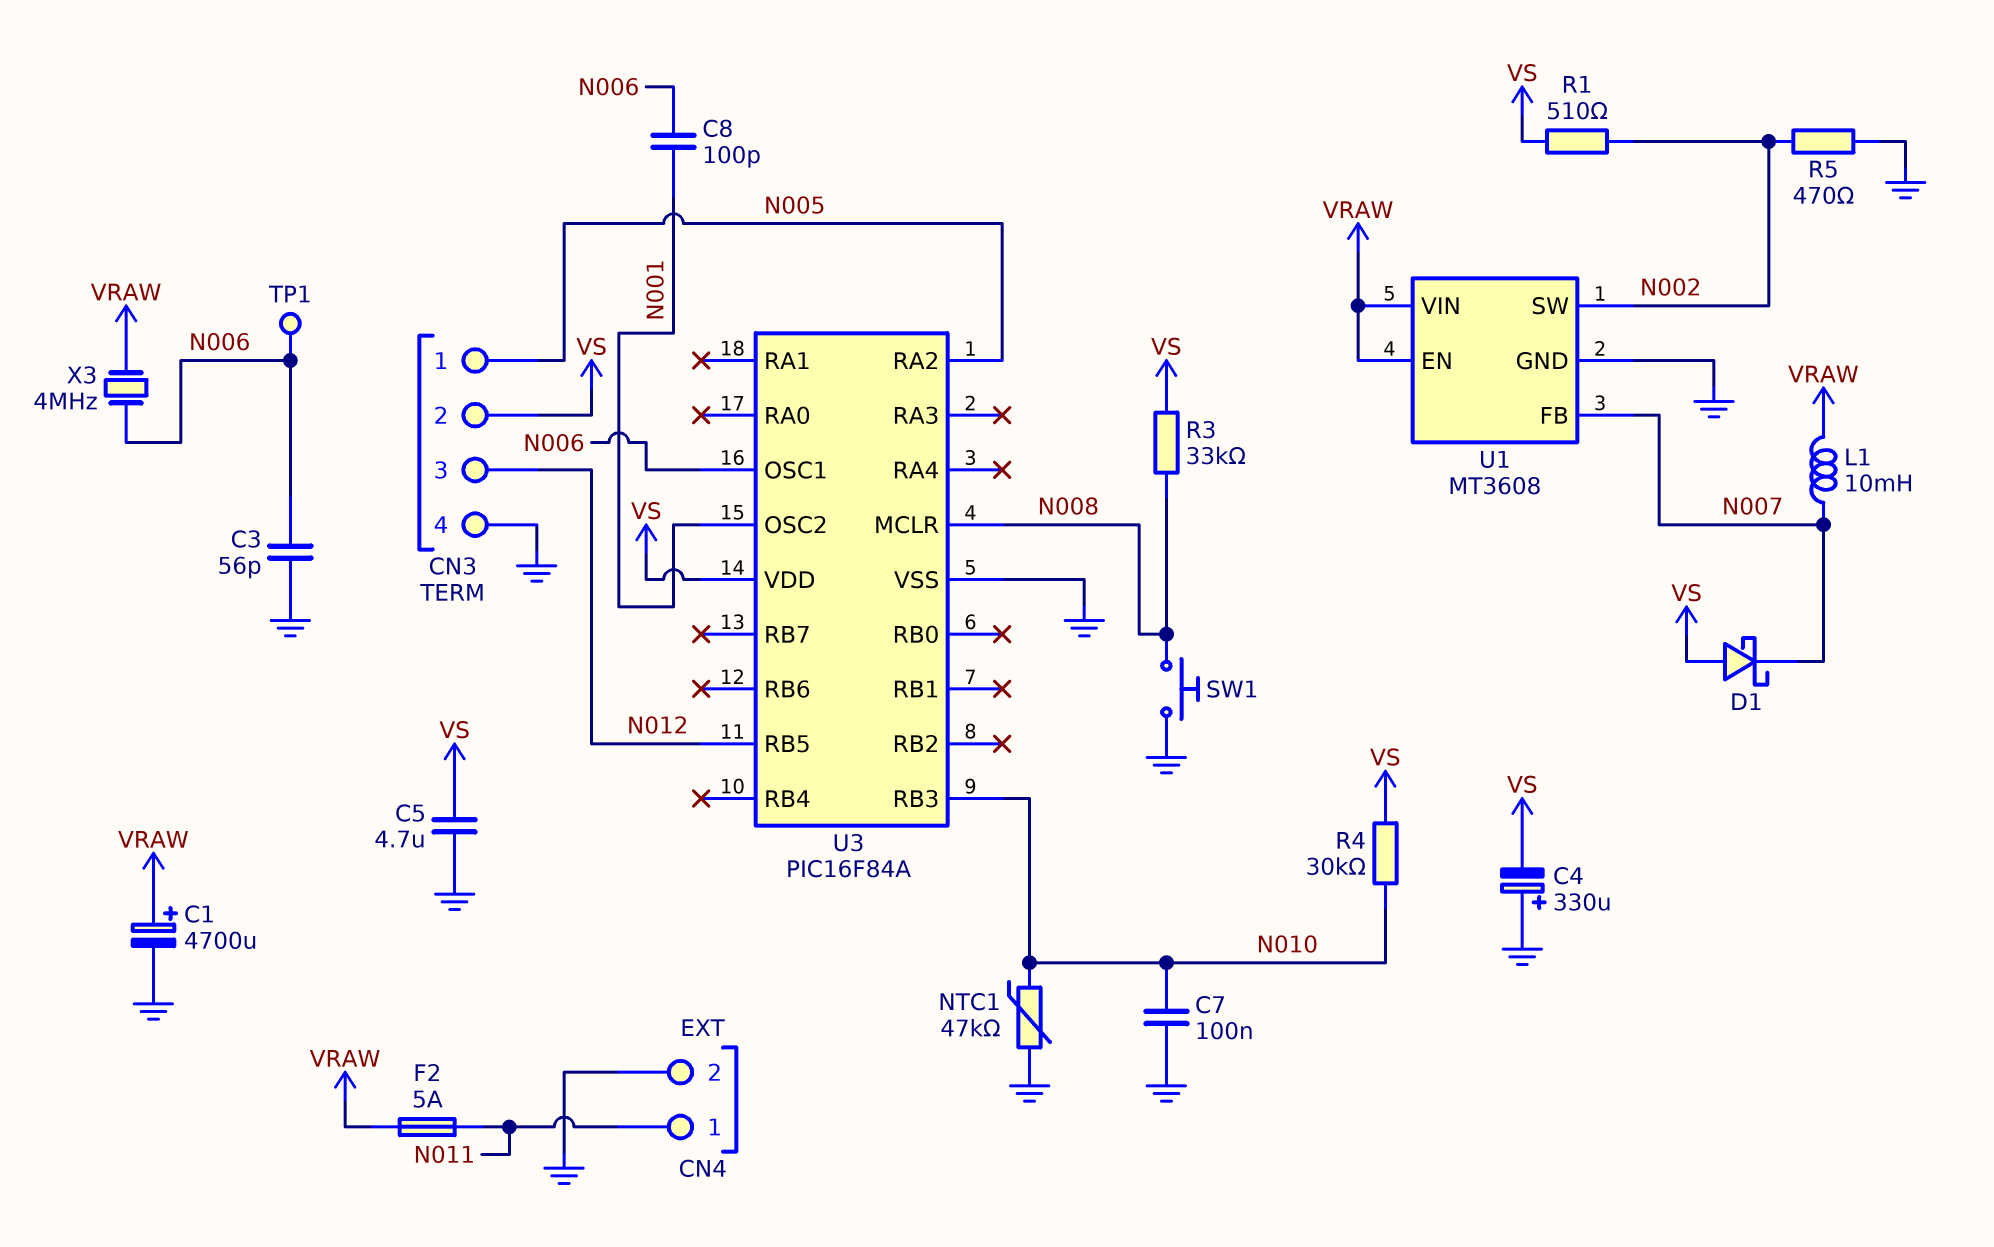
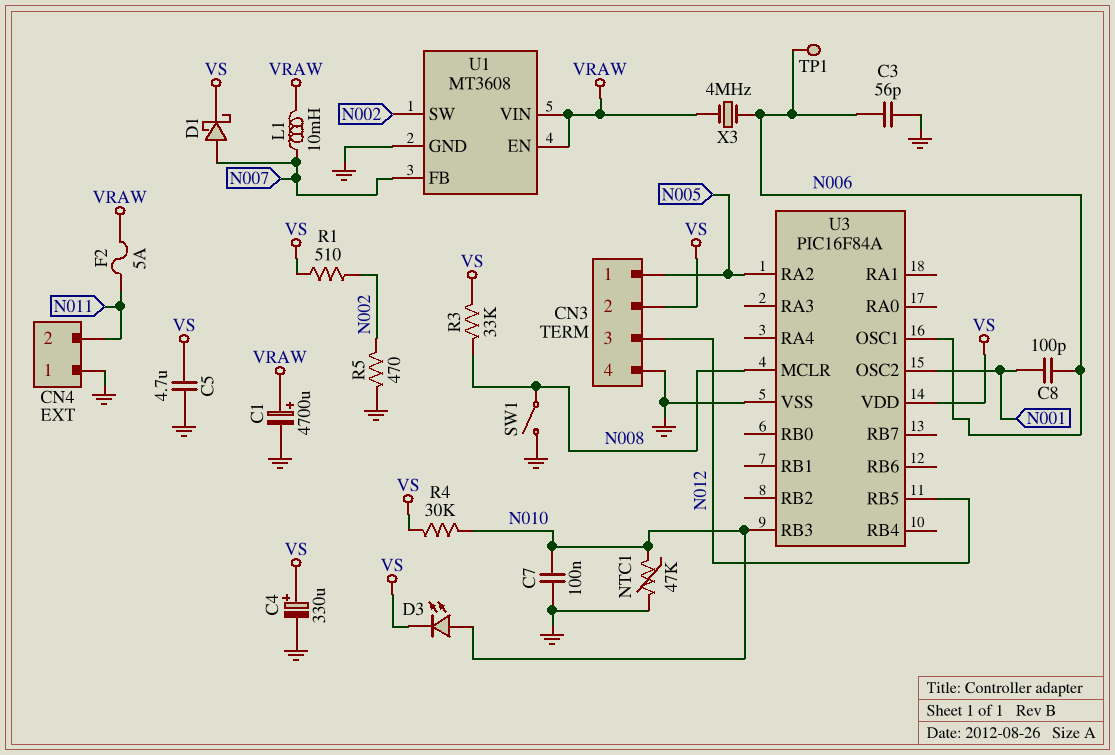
C4: 330uF (plus GND, minus VS) -> 330uF (plus VS, minus GND)
CN4 pin 1: N011 -> GND
CN4 pin 2: GND -> N011
D1: schottky (A VS, K N007) -> schottky (A N007, K VS)
D3: none -> LED (A N010, K VS)
SW1: button (GND, N008) -> switch (GND, N008)

